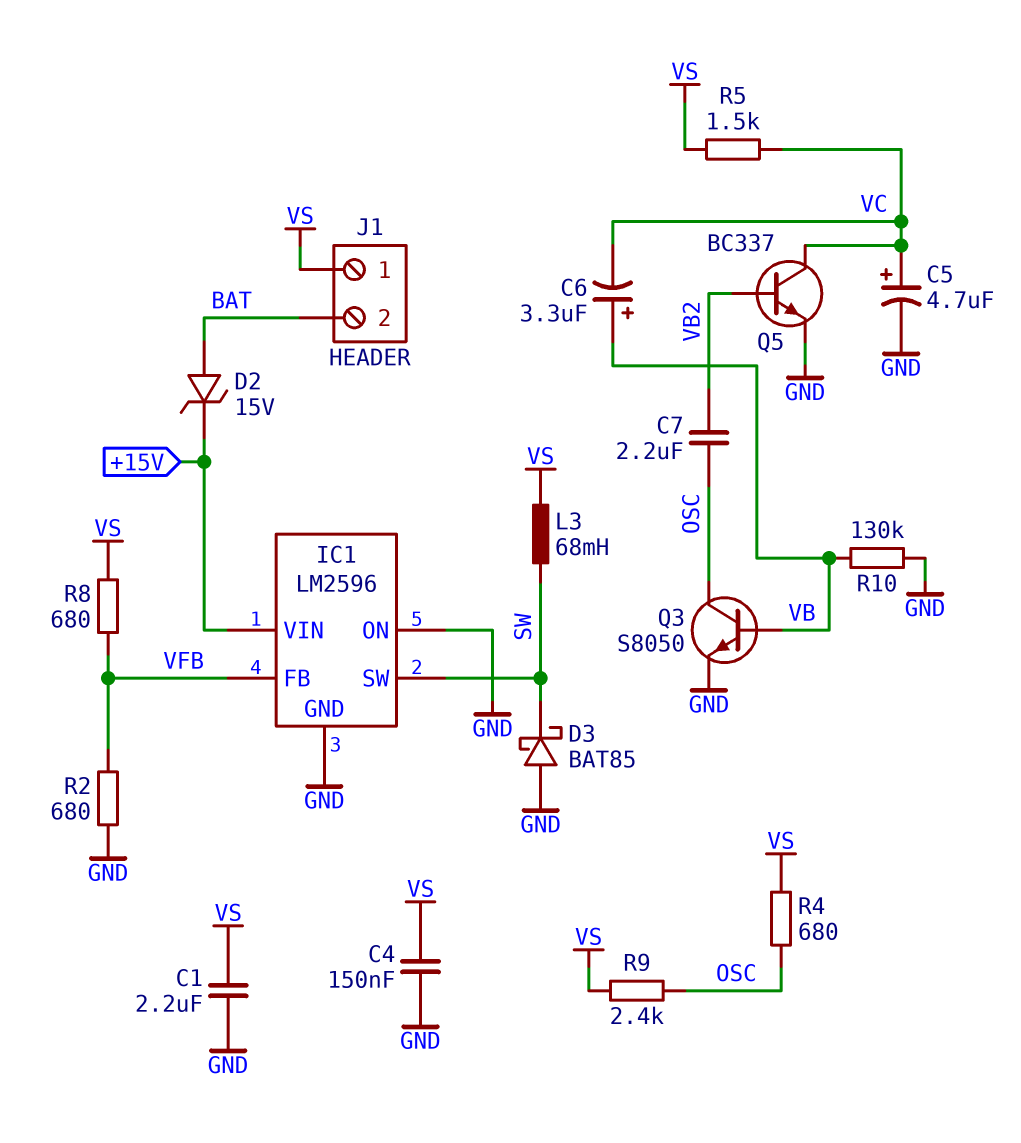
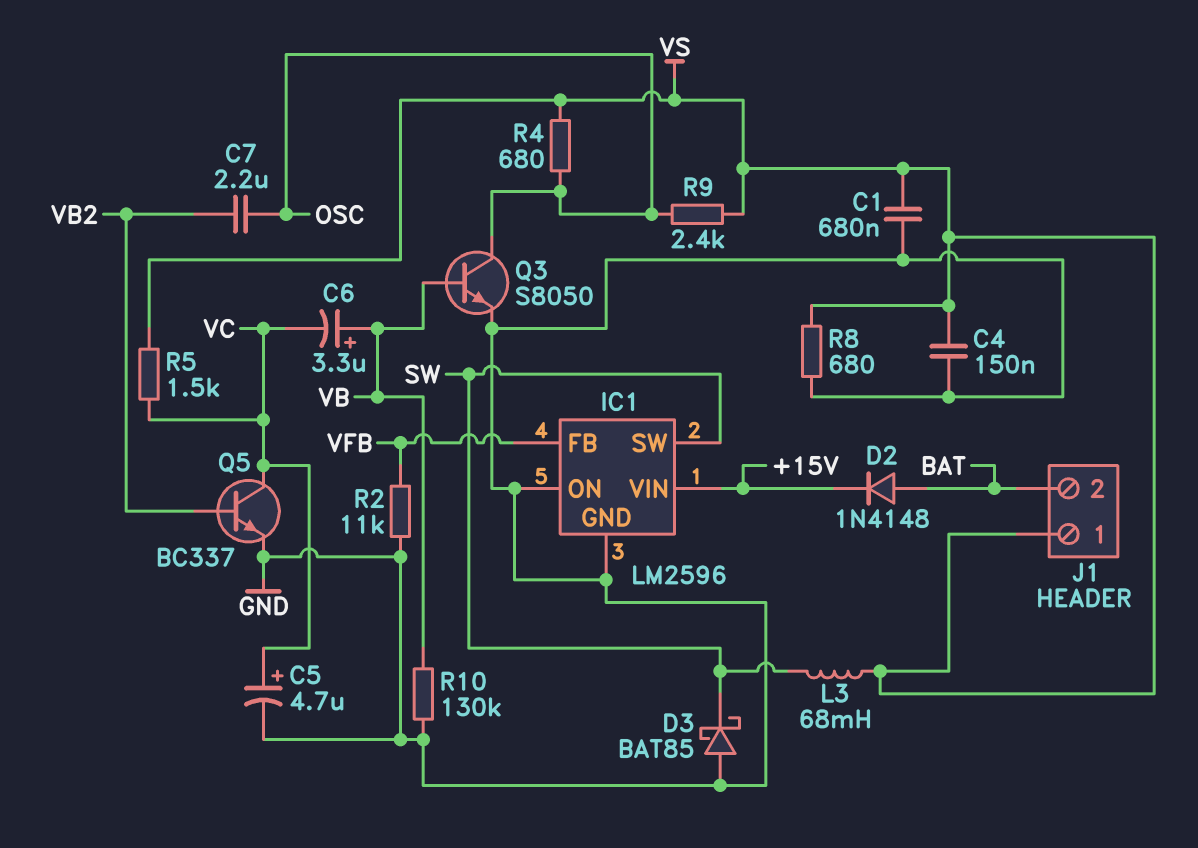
C1: 2.2uF (GND, VS) -> 680nF (GND, VS)
D2: zener 15V (A BAT, K +15V) -> diode 1N4148 (A BAT, K +15V)
R2: 680 (GND, VFB) -> 11k (GND, VFB)
R8: 680 (VFB, VS) -> 680 (GND, VS)

